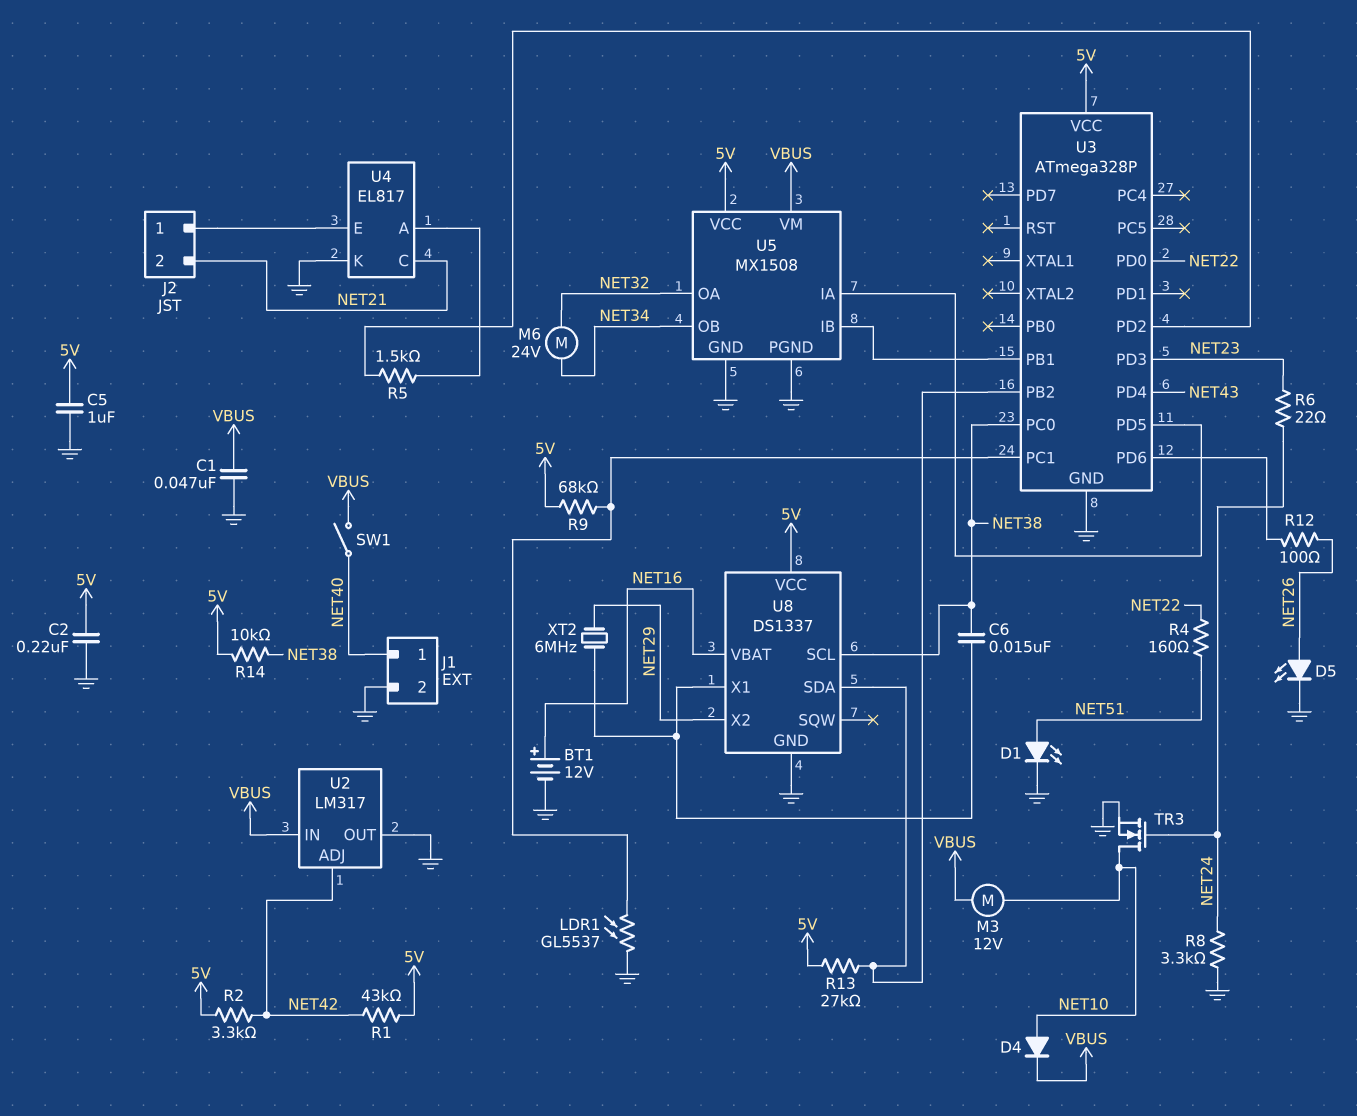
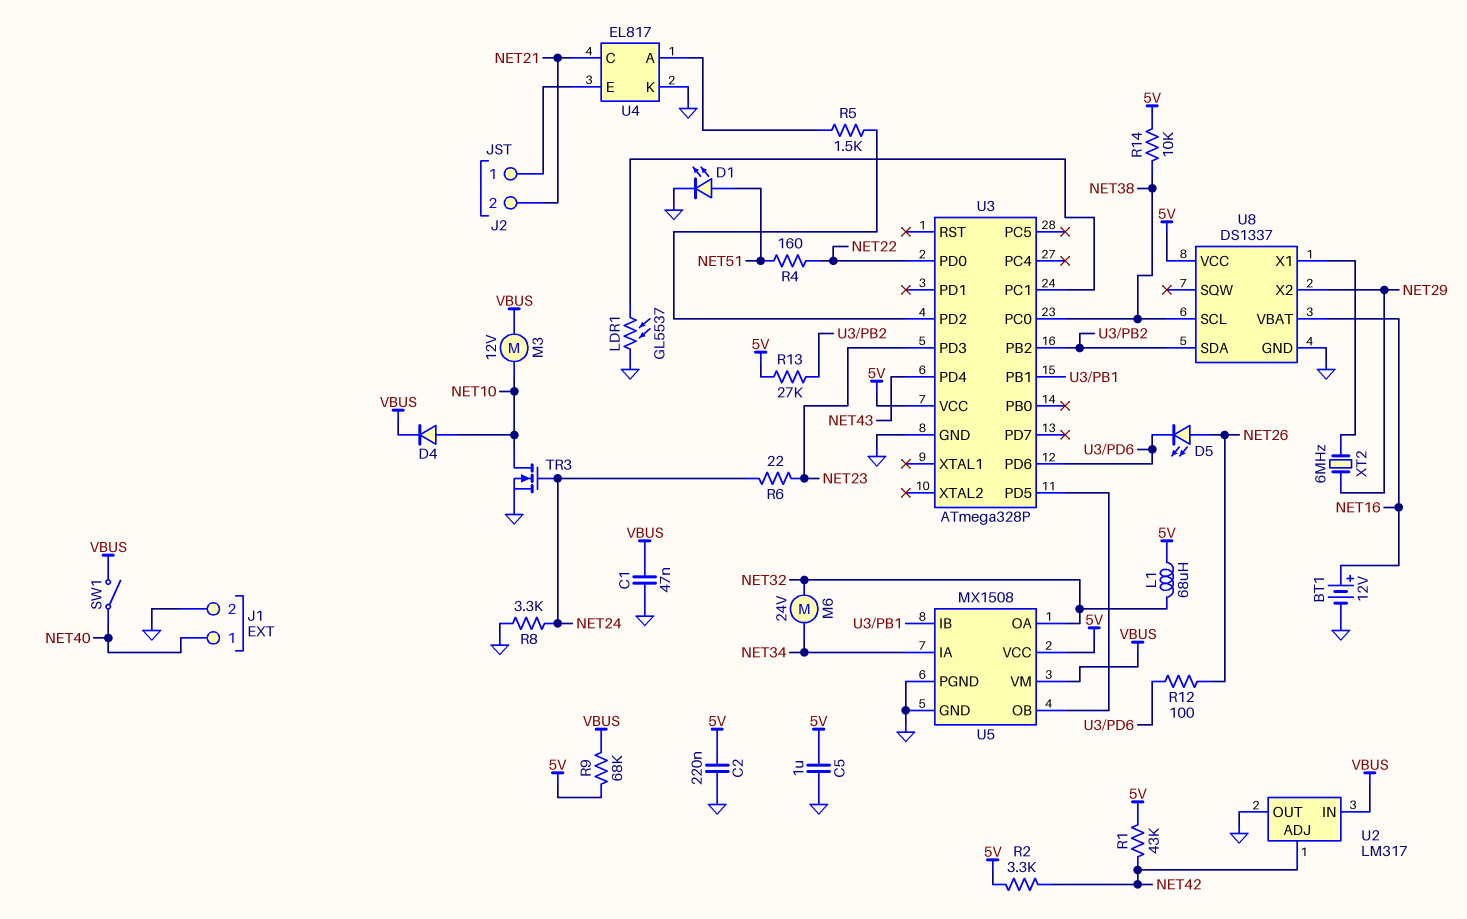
C6: 15nF (NET38, U8/X1) -> none
D5: LED (A NET26, K GND) -> LED (A NET26, K U3/PD6)
L1: none -> 68uH (5V, NET32)
R9: 68k (5V, U3/PC1) -> 68k (5V, VBUS)
U5 pin IA: U3/PD5 -> NET34
U5 pin OB: NET34 -> U3/PD5

